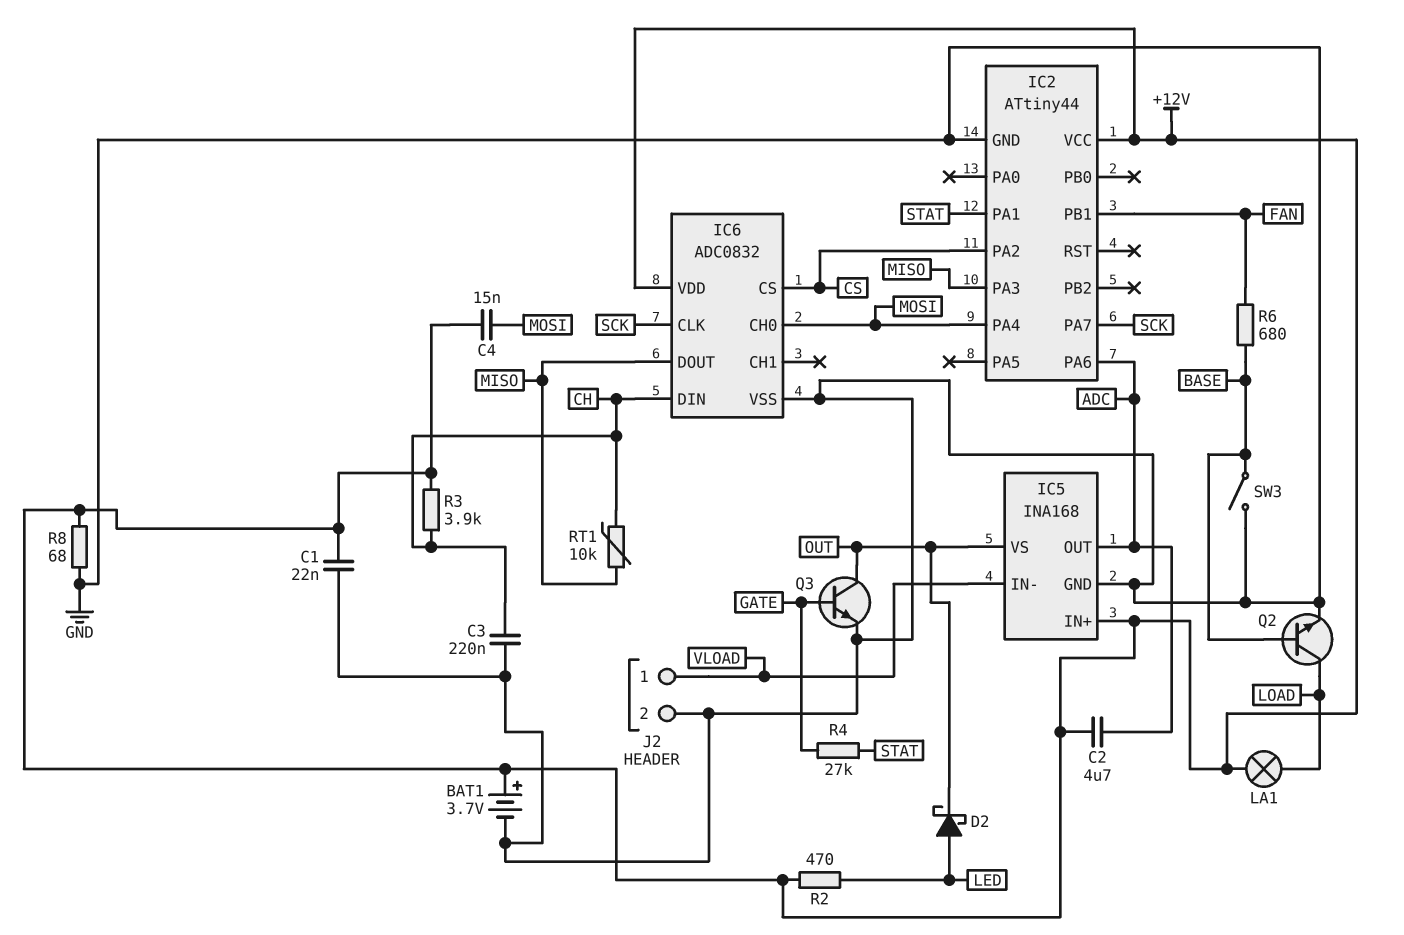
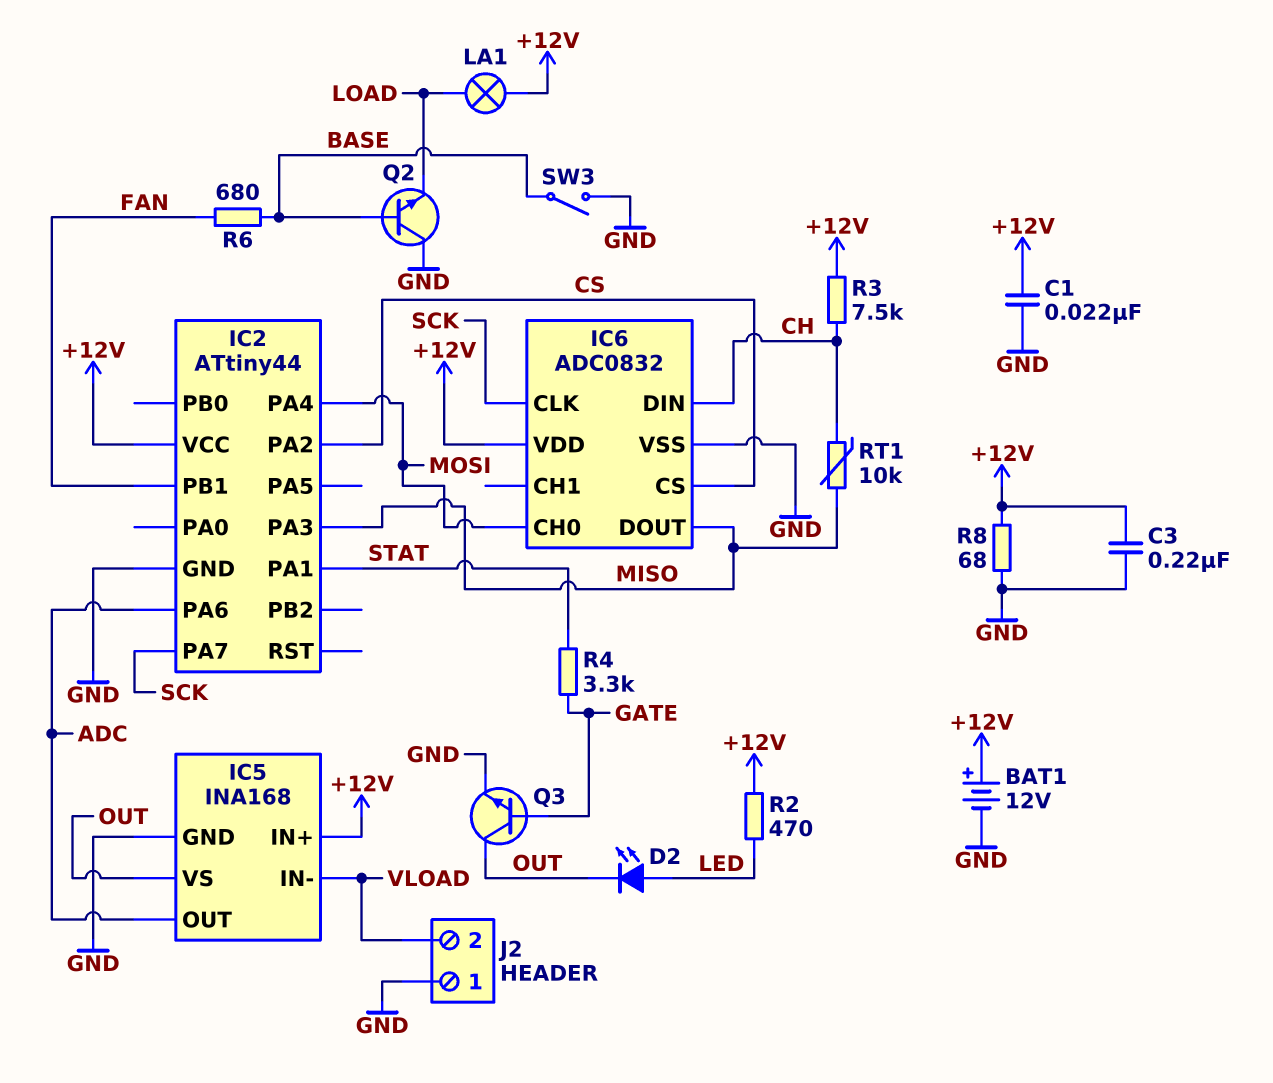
BAT1: 3.7V (plus +12V, minus GND) -> 12V (plus +12V, minus GND)
C2: 4.7uF (+12V, ADC) -> none
C3: 220nF (CH, GND) -> 220nF (+12V, GND)
C4: 15nF (+12V, MOSI) -> none
D2: schottky (A LED, K OUT) -> LED (A LED, K OUT)
J2 pin 1: VLOAD -> GND
J2 pin 2: GND -> VLOAD
Q2: NPN (B BASE, C LOAD, E GND) -> NPN (B BASE, C GND, E LOAD)
R3: 3.9k (+12V, CH) -> 7.5k (+12V, CH)
R4: 27k (GATE, STAT) -> 3.3k (GATE, STAT)

